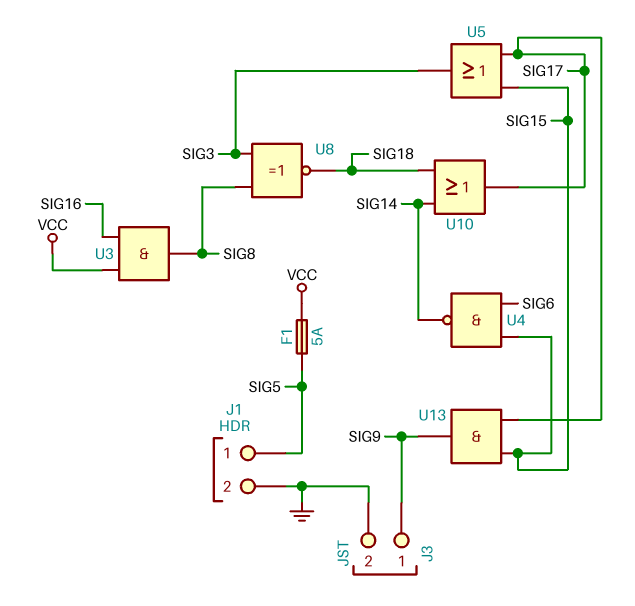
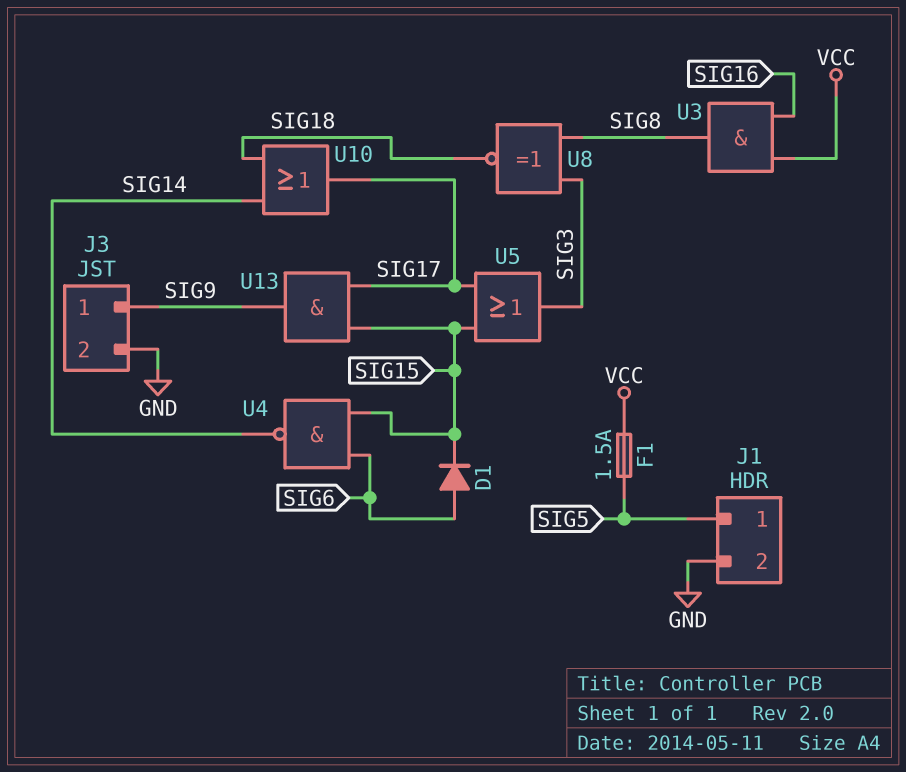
D1: none -> diode (A SIG6, K SIG15)
F1: 5A (SIG5, VCC) -> 1.5A (SIG5, VCC)

